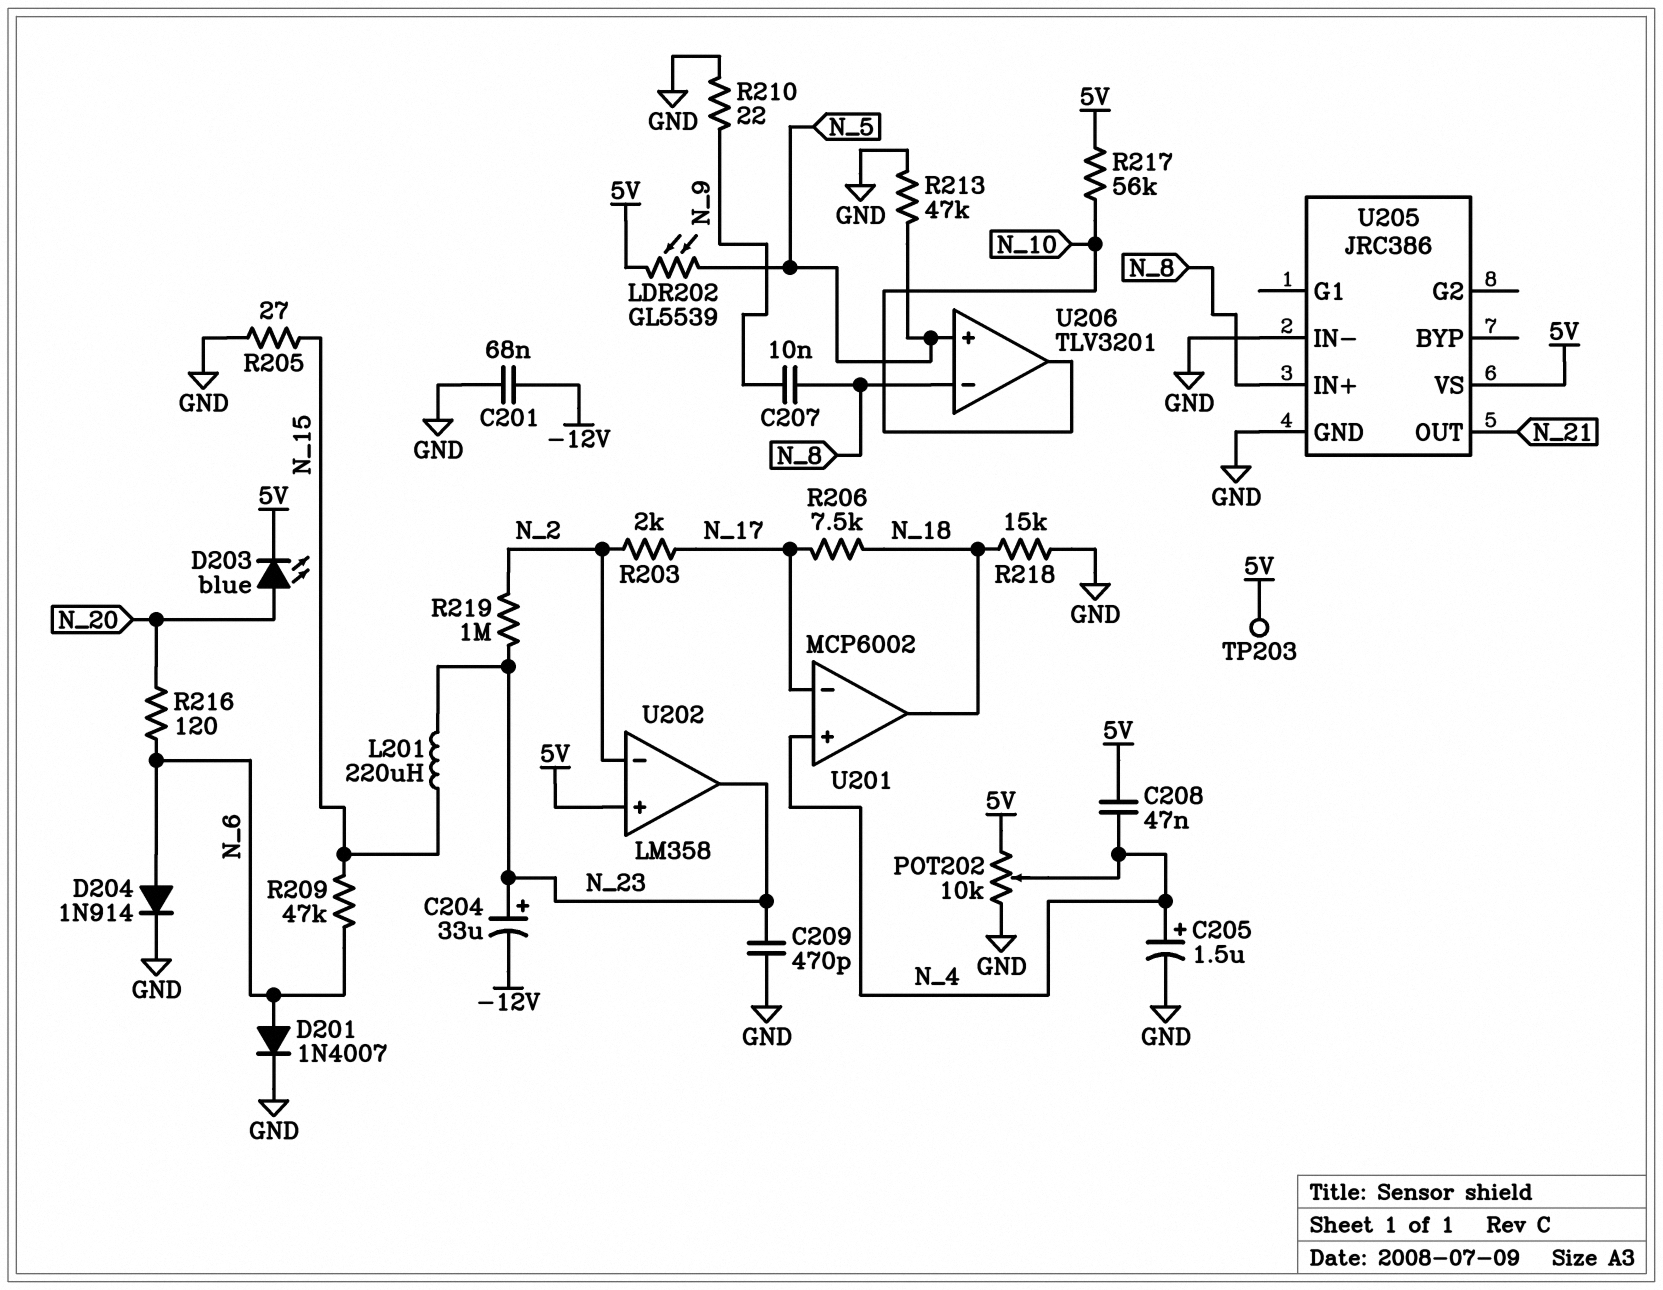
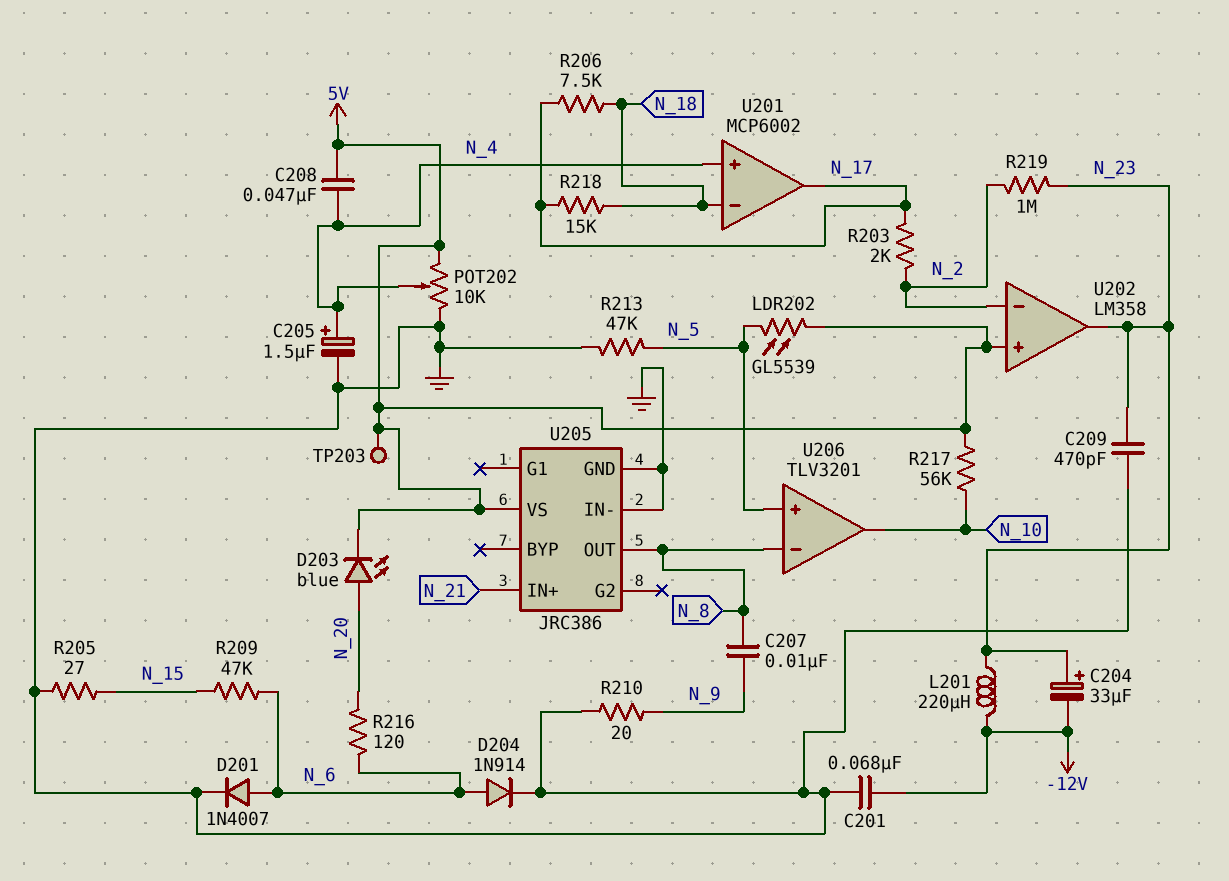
L201: 220uH (N_15, N_23) -> 220uH (-12V, N_23)
R210: 22 (GND, N_9) -> 20 (GND, N_9)
R218: 15k (GND, N_18) -> 15k (N_17, N_18)
U201 pin in-: N_17 -> N_18
U201 pin out: N_18 -> N_17
U205 pin IN+: N_8 -> N_21
U205 pin OUT: N_21 -> N_8

